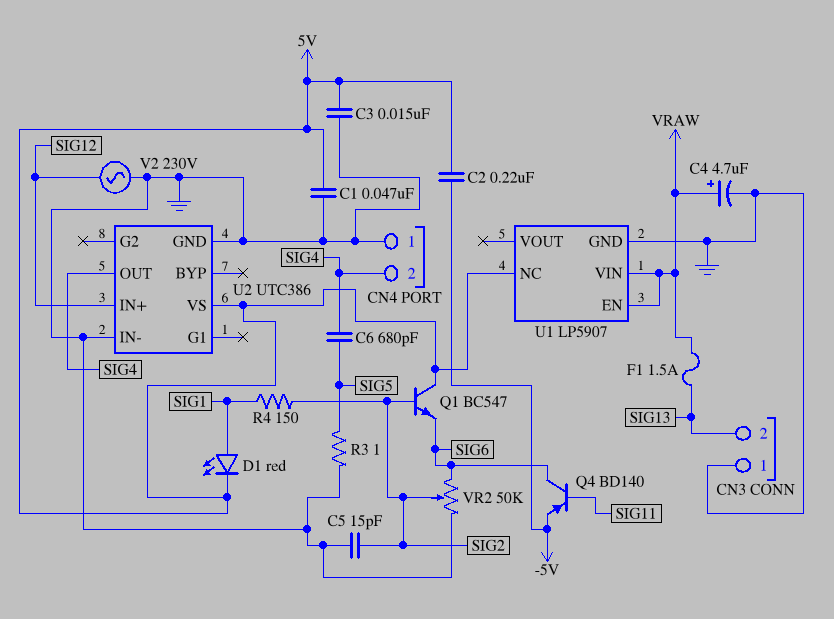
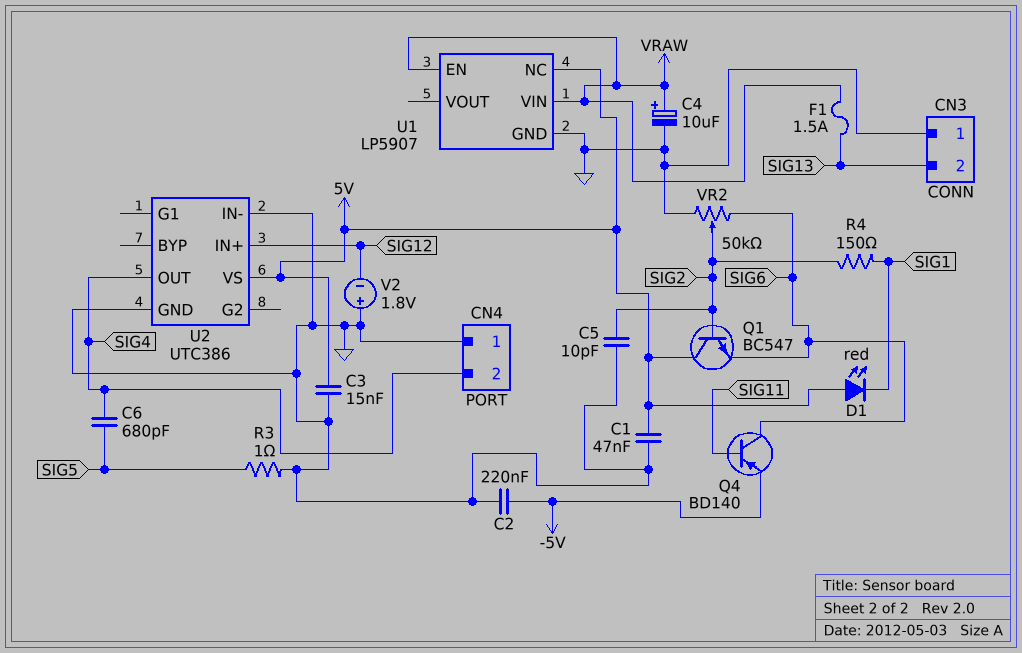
C2: 220nF (-5V, 5V) -> 220nF (-5V, GND)
C4: 4.7uF (plus VRAW, minus GND) -> 10uF (plus VRAW, minus GND)
C5: 15pF (GND, SIG2) -> 10pF (GND, SIG2)
D1: LED red (A SIG1, K 5V) -> LED red (A 5V, K SIG1)
V2: AC 230V (GND, SIG12) -> 1.8V (plus GND, minus SIG12)

